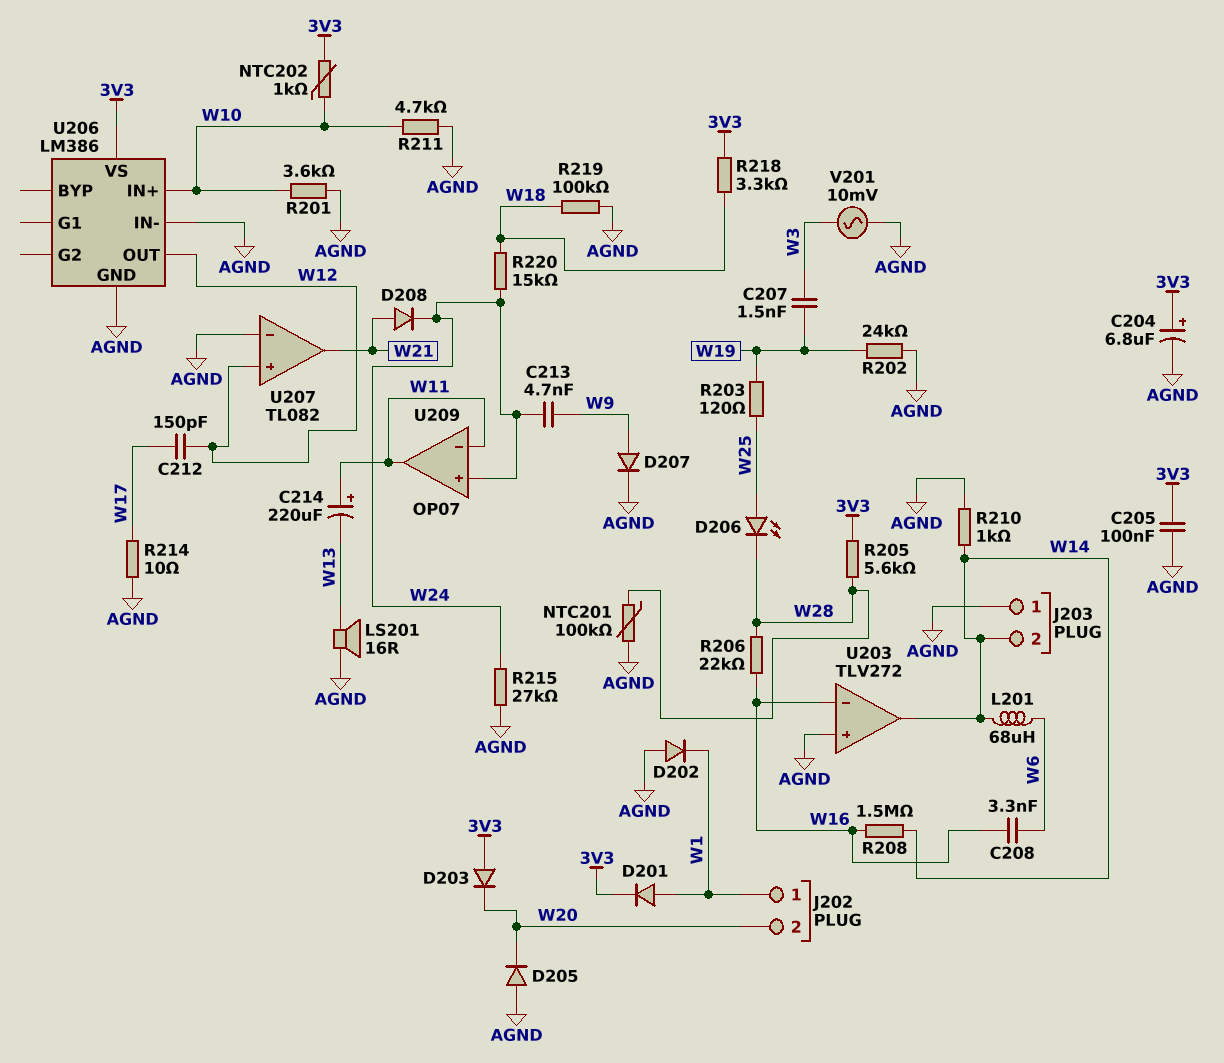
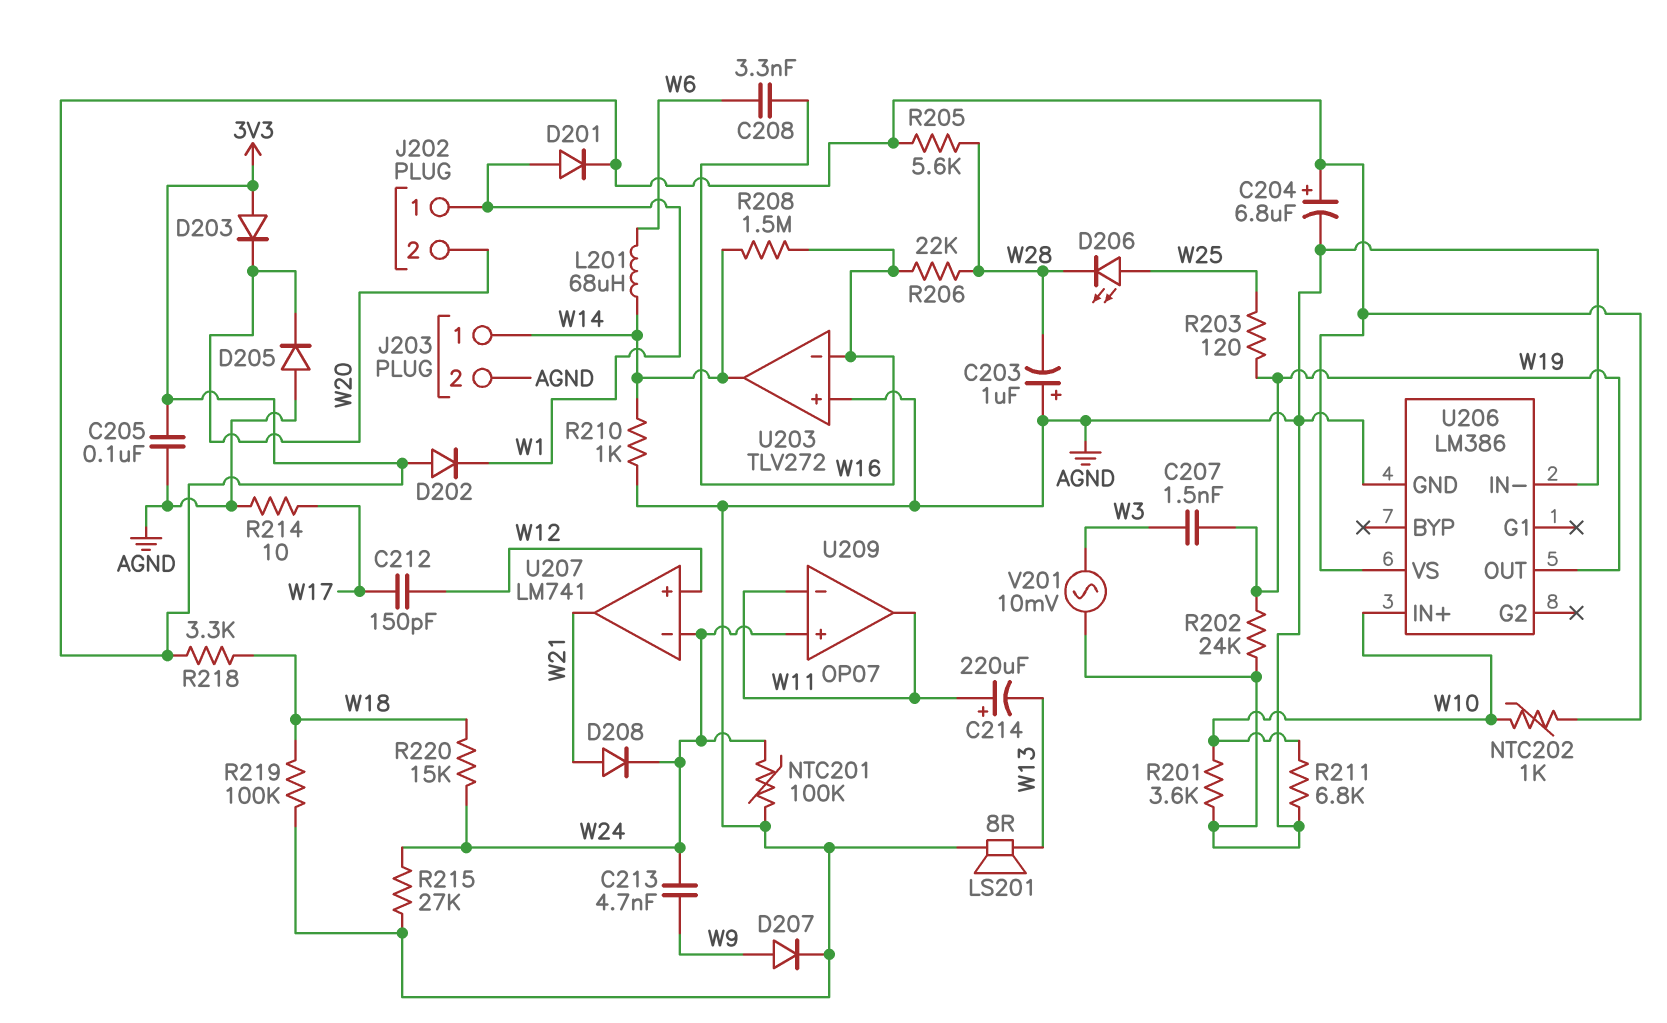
C203: none -> 1uF (plus AGND, minus W28)
D202: diode (A AGND, K W1) -> diode (A 3V3, K W1)
J203 pin 1: AGND -> W14
J203 pin 2: W14 -> AGND
LS201: speaker 16R (AGND, W13) -> speaker 8R (AGND, W13)
NTC201: 100k (AGND, W28) -> 100k (AGND, W24)
R211: 4.7k (AGND, W10) -> 6.8k (AGND, W10)
U206 pin OUT: W12 -> W19
U207: TL082 -> LM741
U207 pin in-: AGND -> W24

